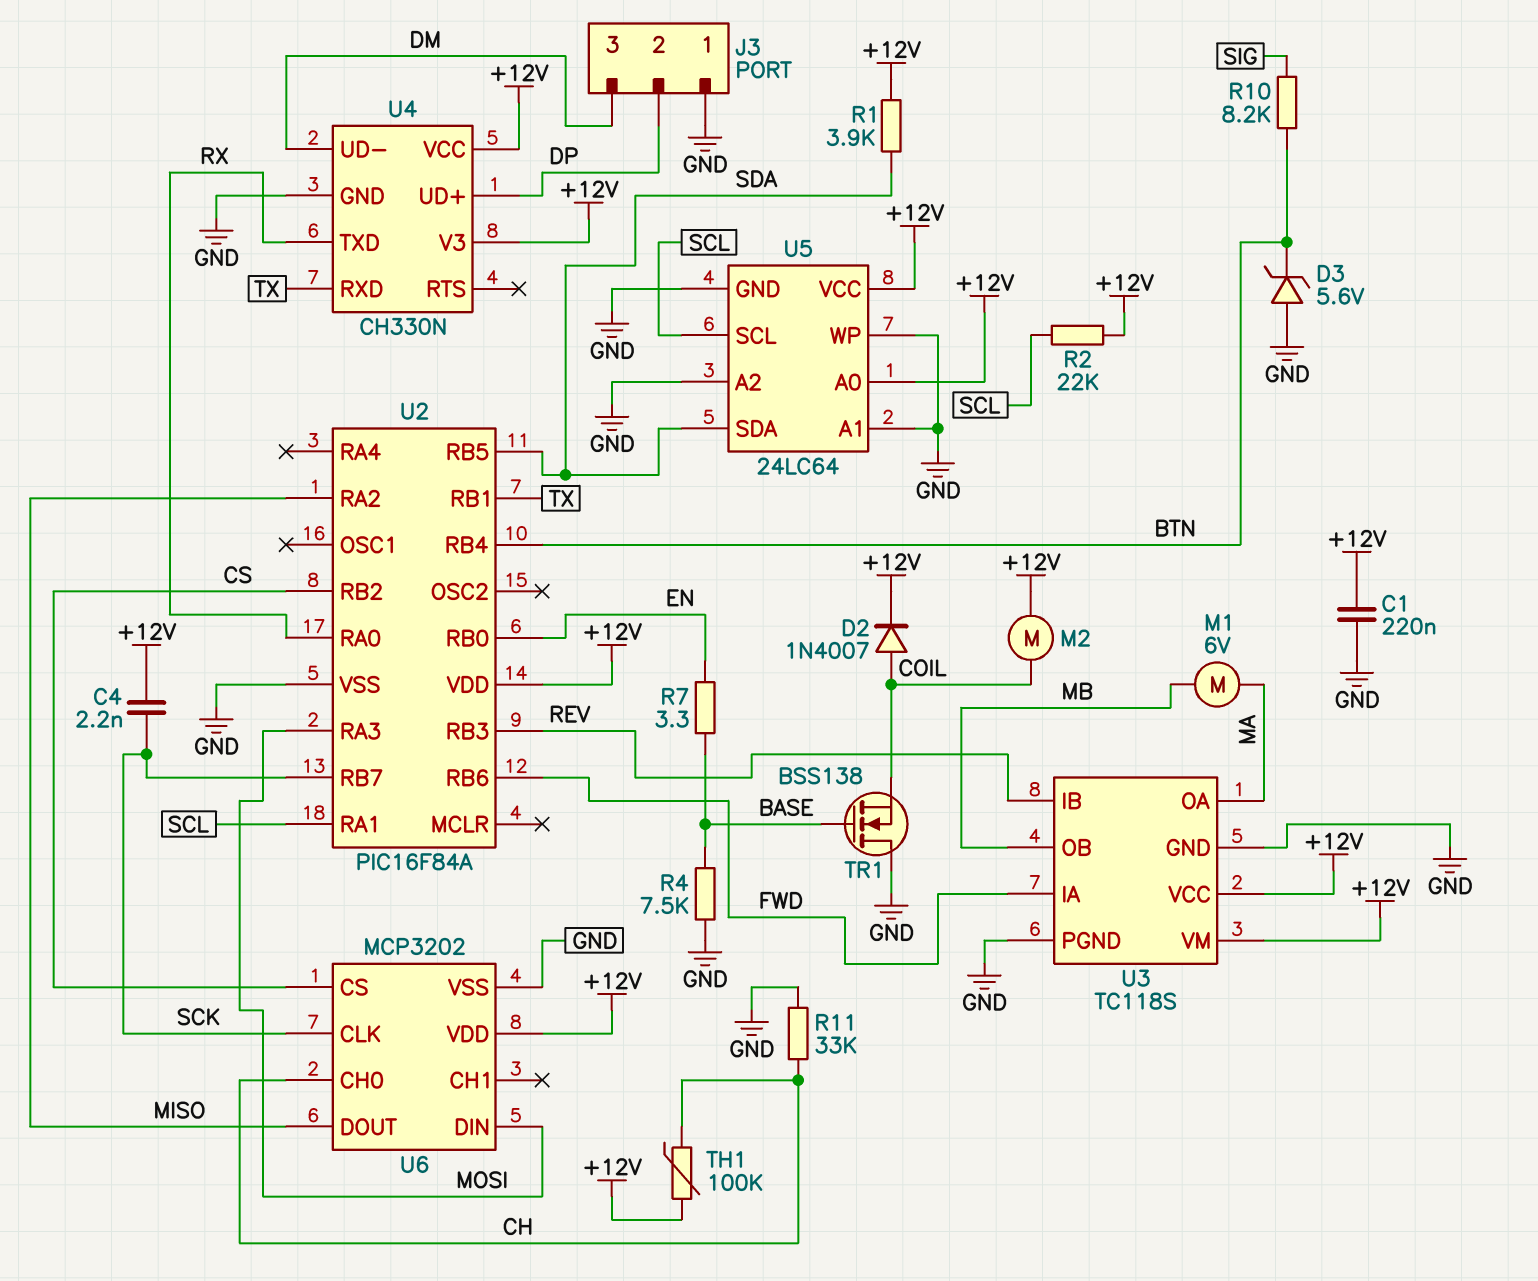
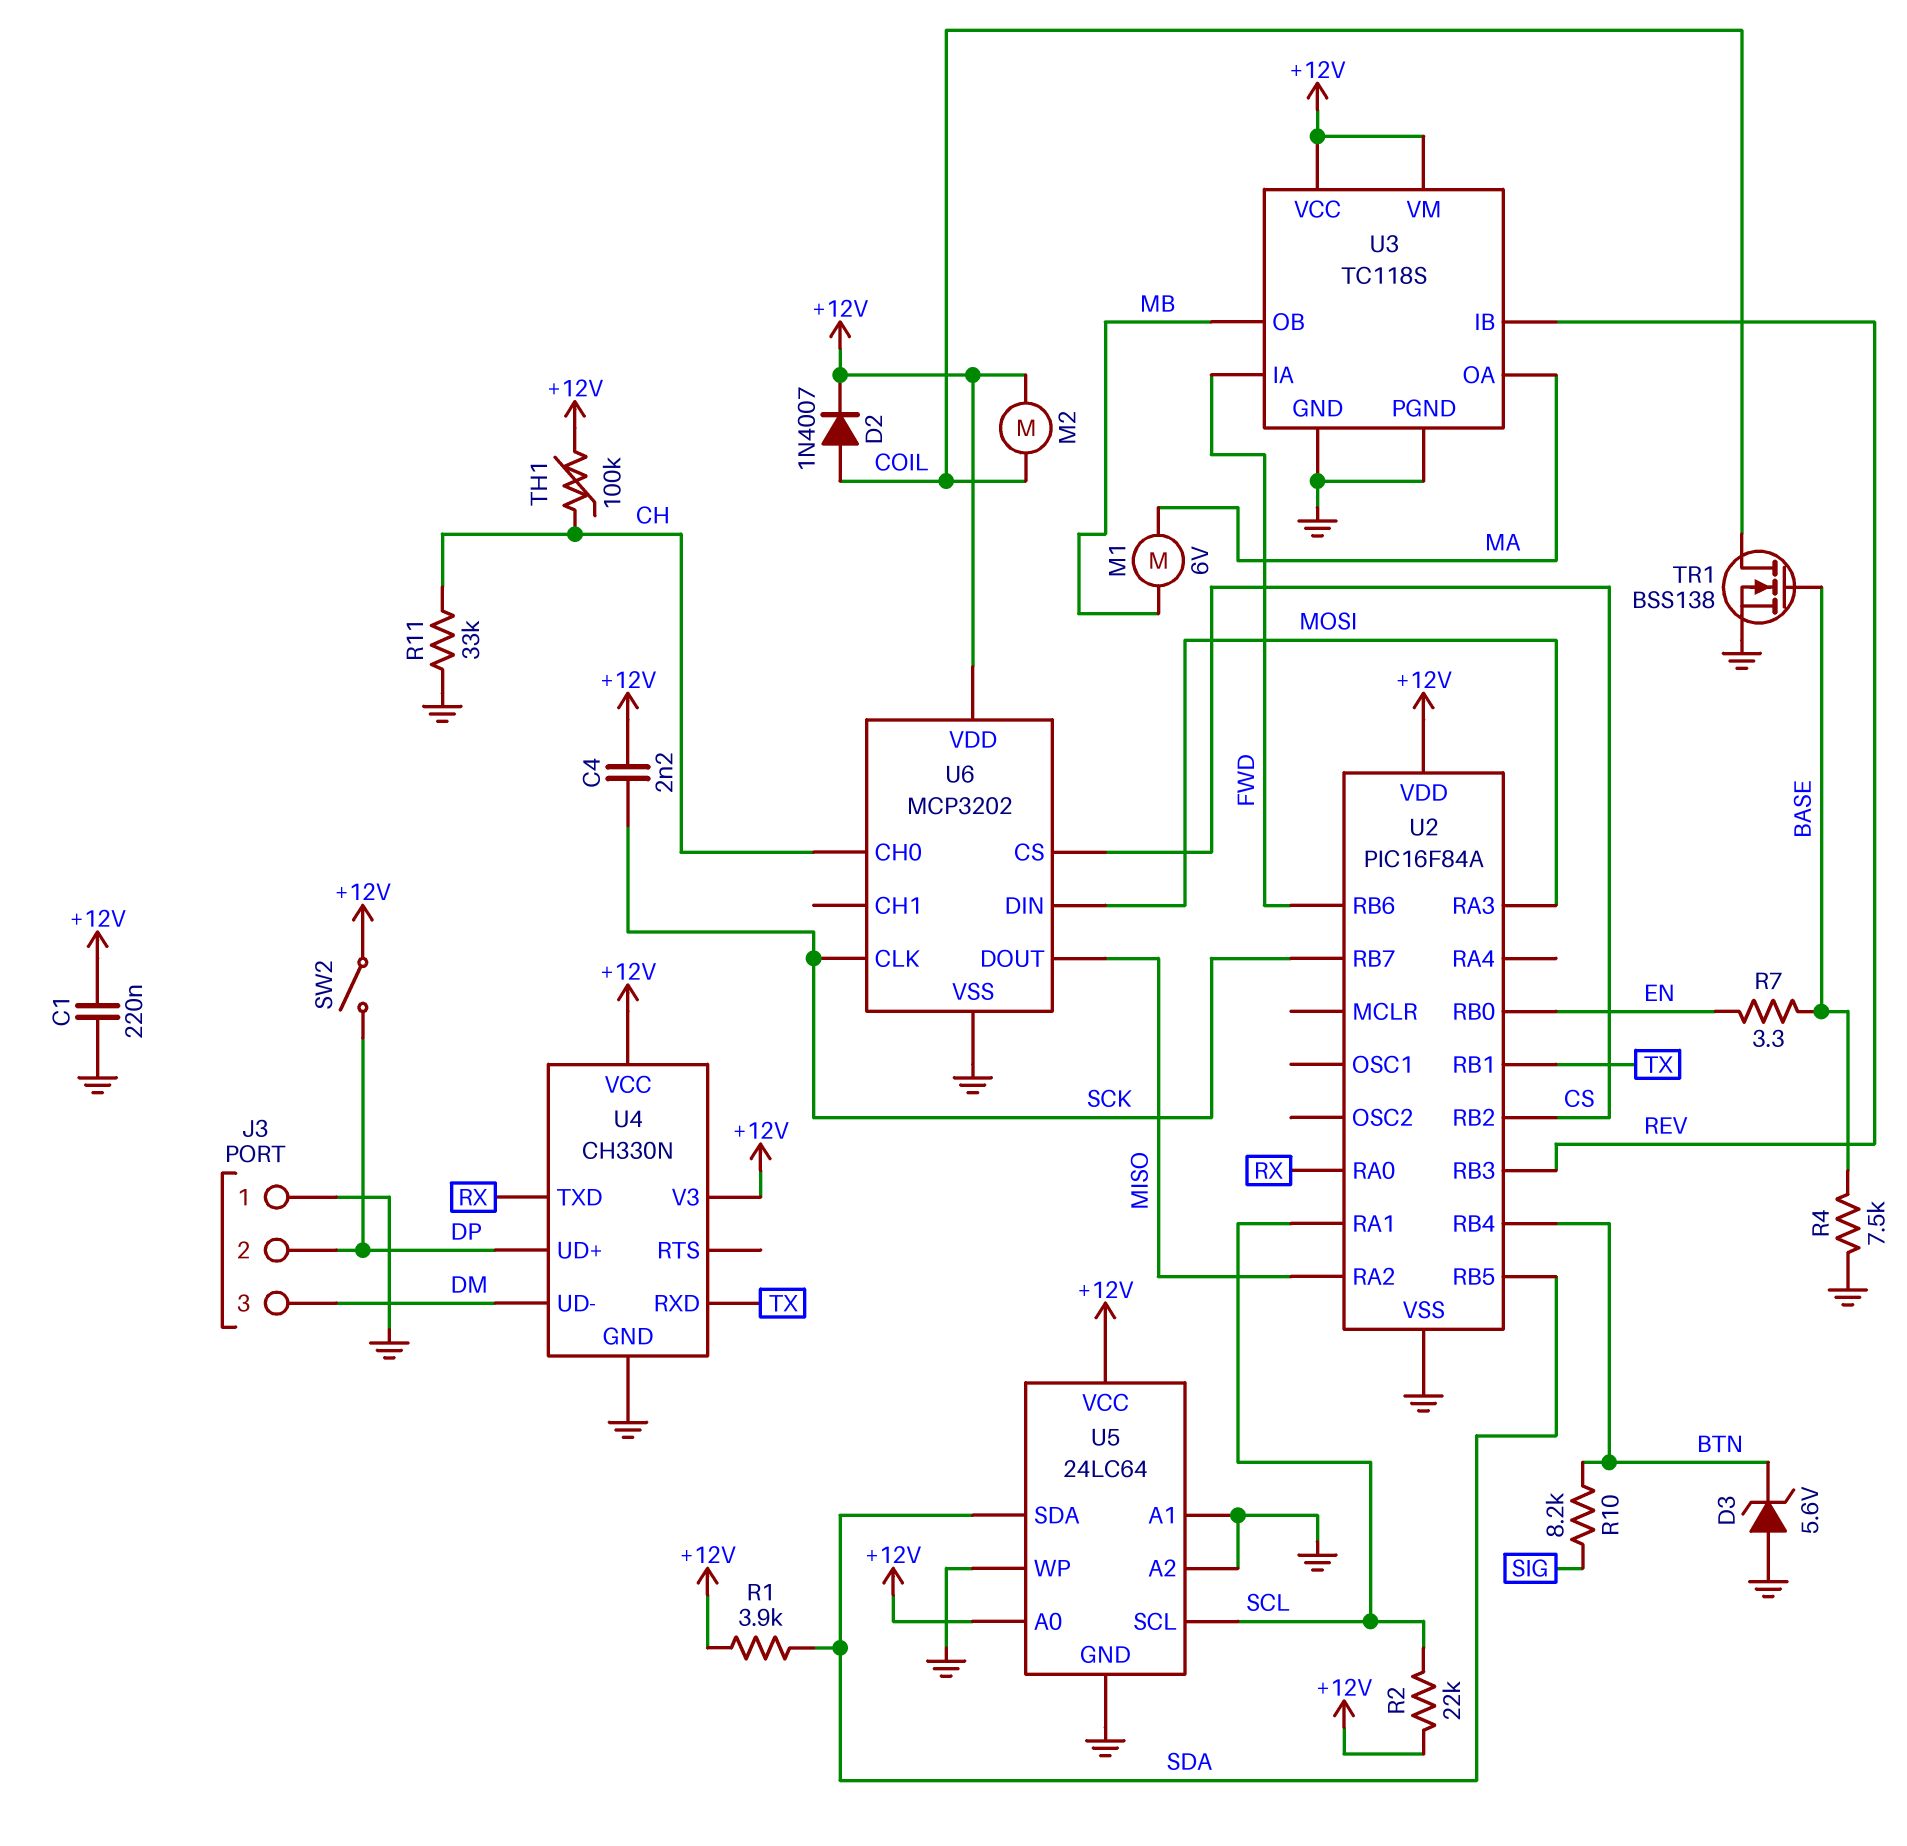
SW2: none -> switch (+12V, DP)
TR1: NMOS BSS138 (G BASE, D GND, S COIL) -> NMOS BSS138 (G BASE, D COIL, S GND)

